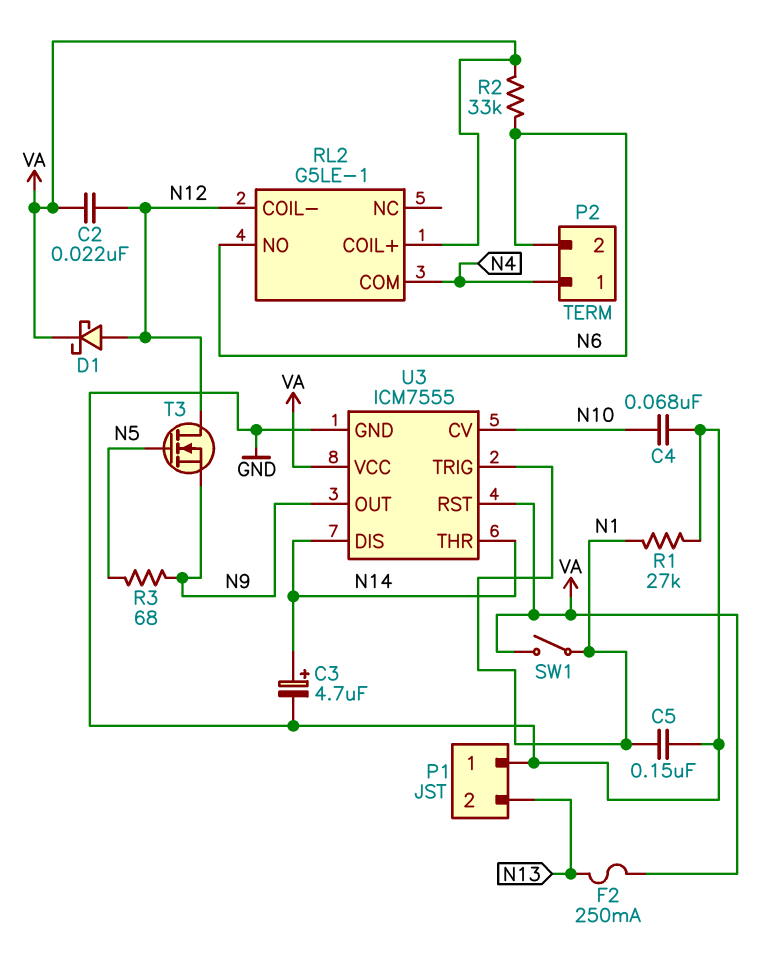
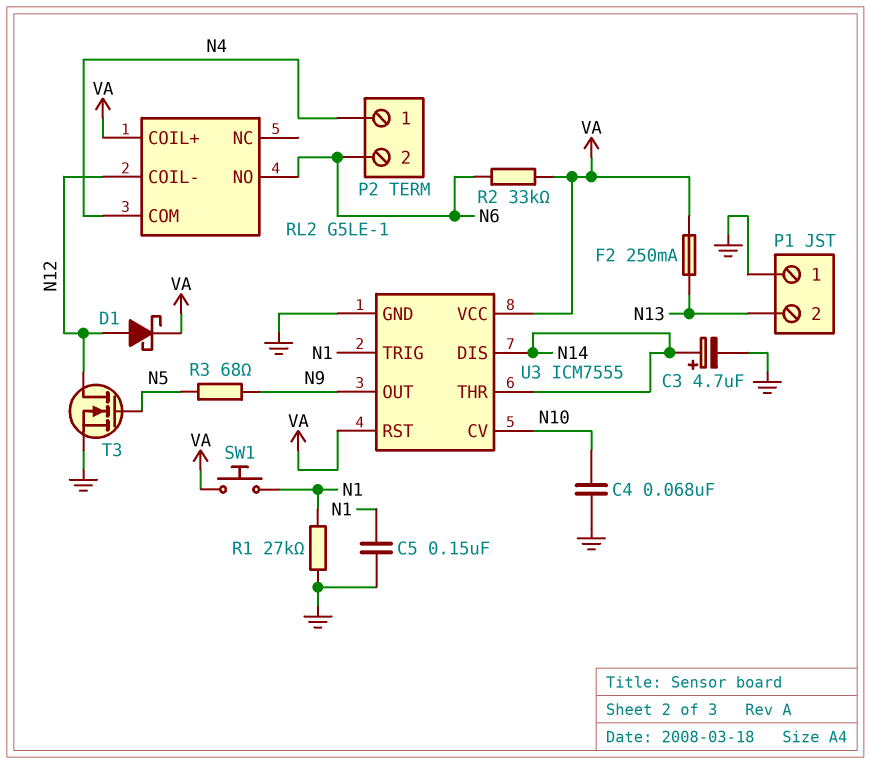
C2: 22nF (N12, VA) -> none
SW1: switch (N1, VA) -> button (N1, VA)
T3: NMOS (G N5, D N12, S N9) -> NMOS (G N5, D N12, S GND)

